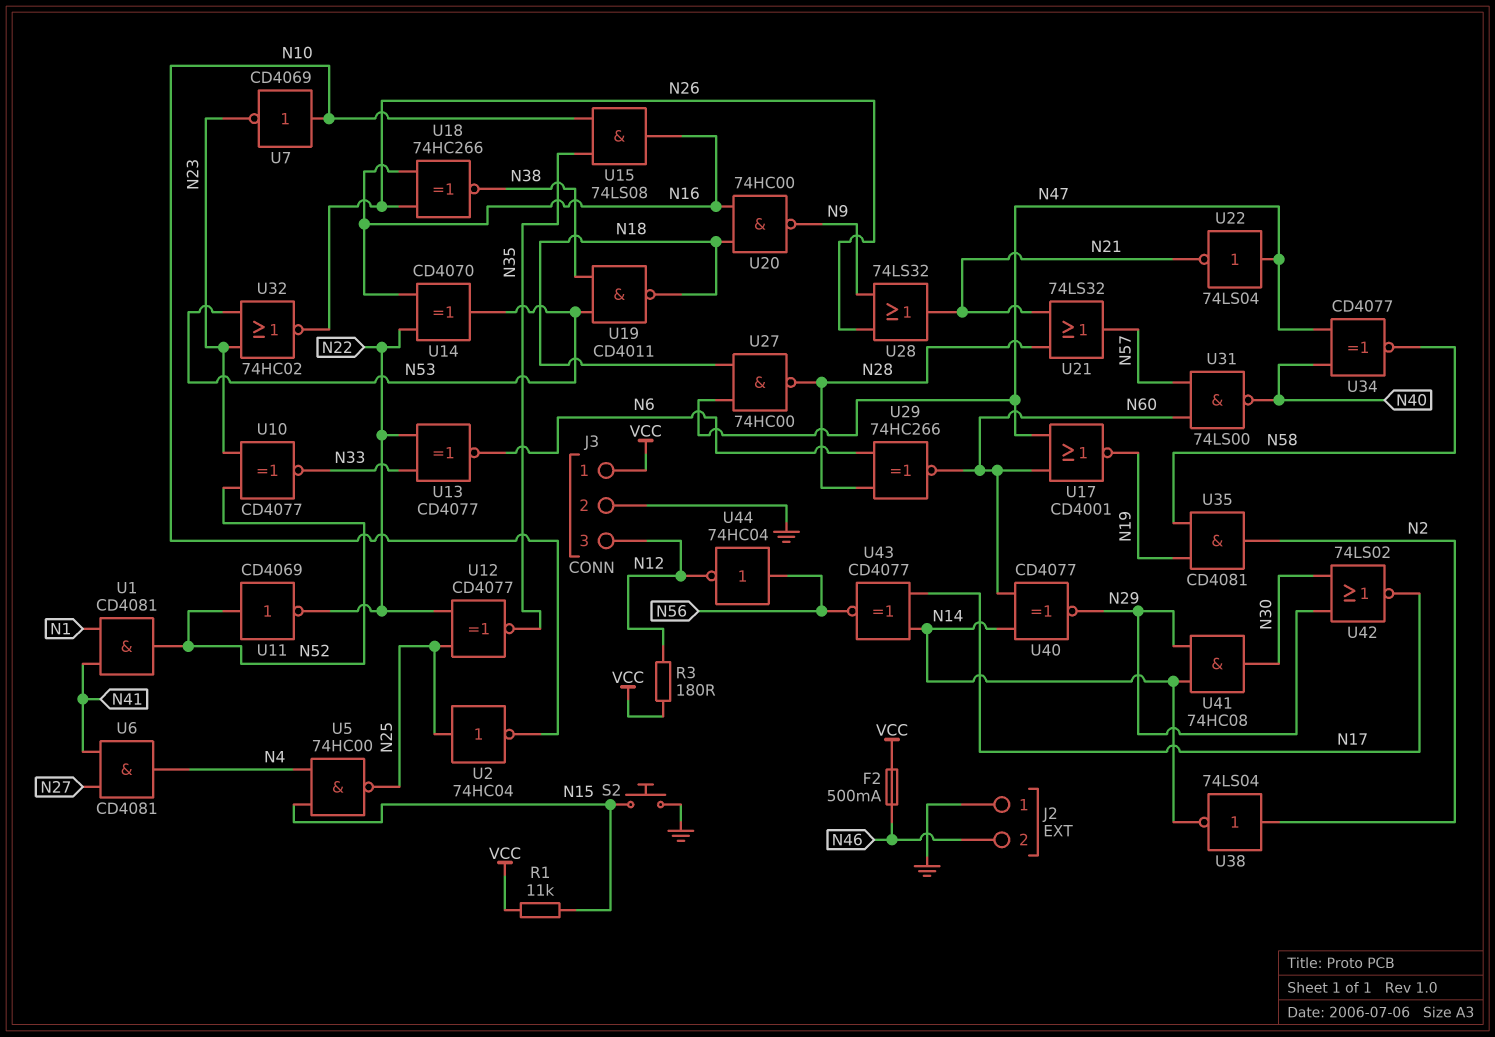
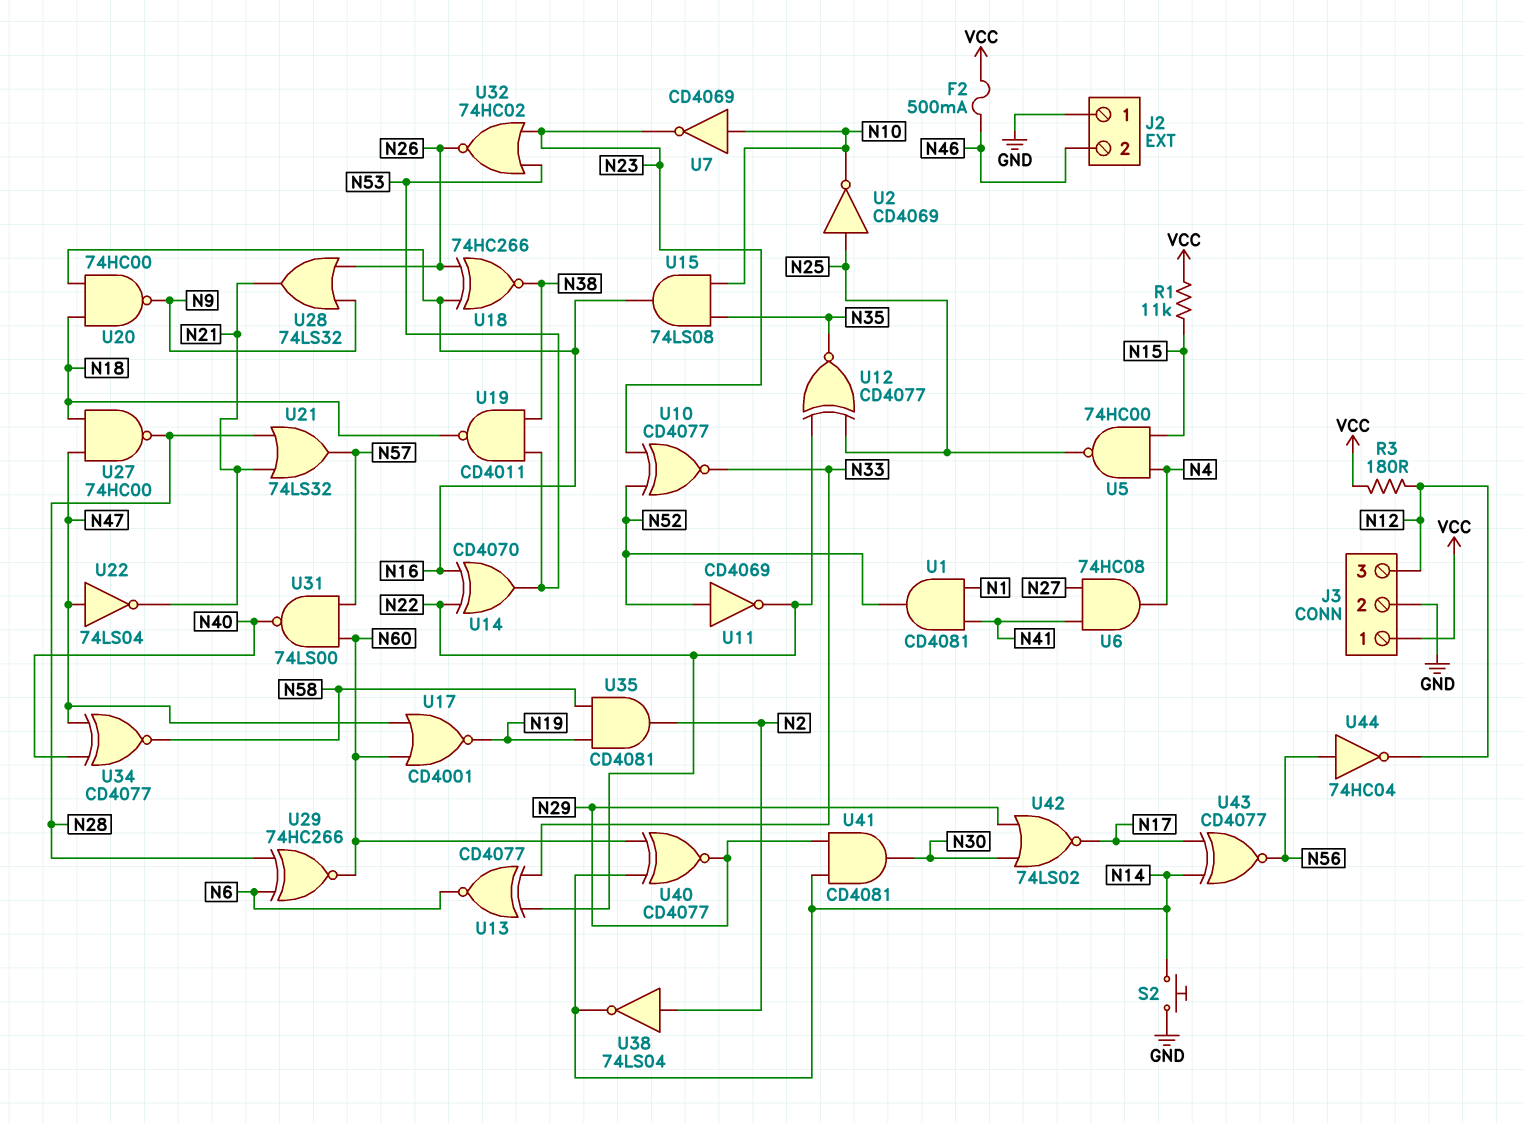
S2: button (GND, N15) -> button (GND, N14)
U2: NOT 74HC04 (in N25, out N10) -> NOT CD4069 (in N25, out N10)
U6: AND CD4081 (in N27, in N41, out N4) -> AND 74HC08 (in N27, in N41, out N4)
U41: AND 74HC08 (in N14, in N29, out N30) -> AND CD4081 (in N14, in N29, out N30)

